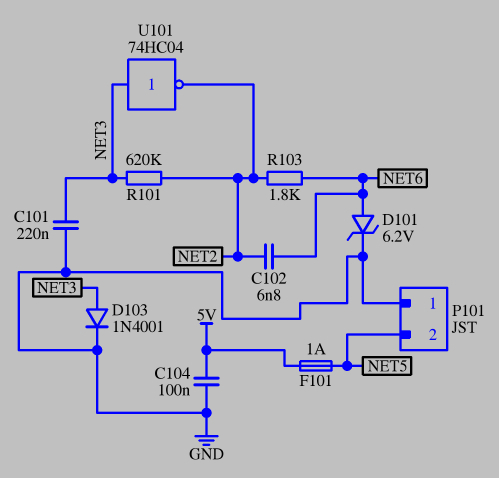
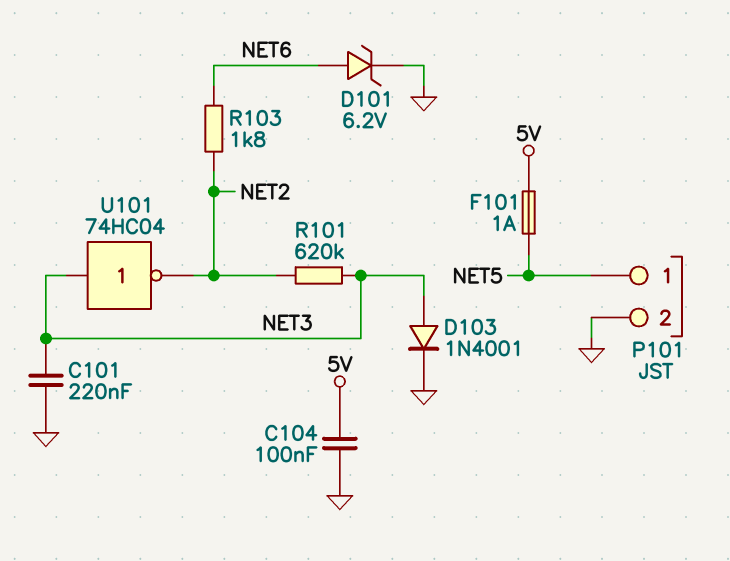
C102: 6.8nF (NET2, NET6) -> none
P101 pin 1: GND -> NET5
P101 pin 2: NET5 -> GND

